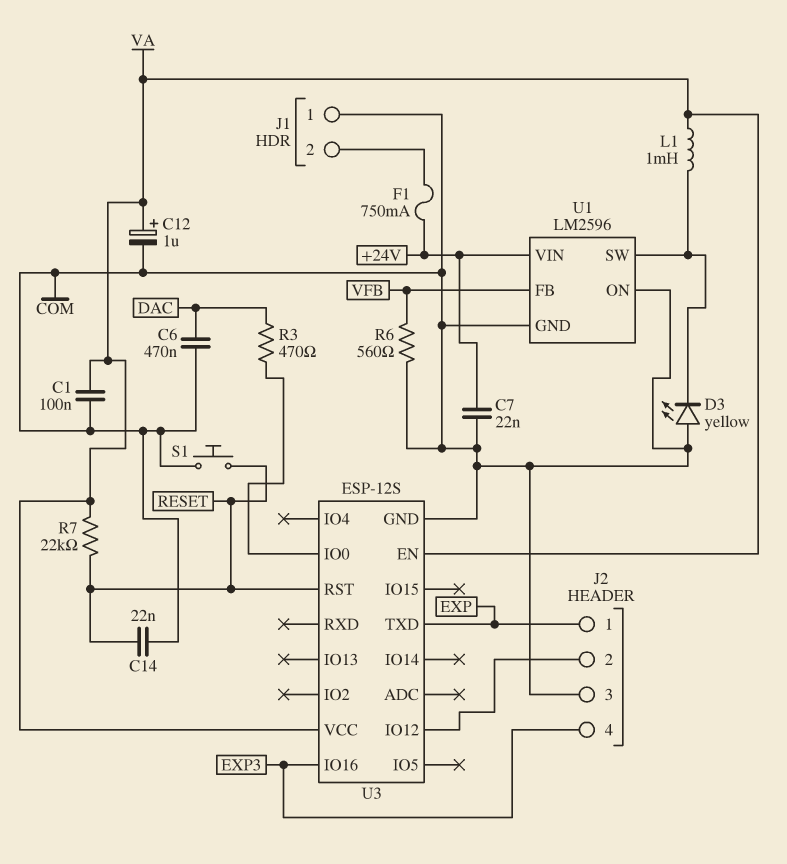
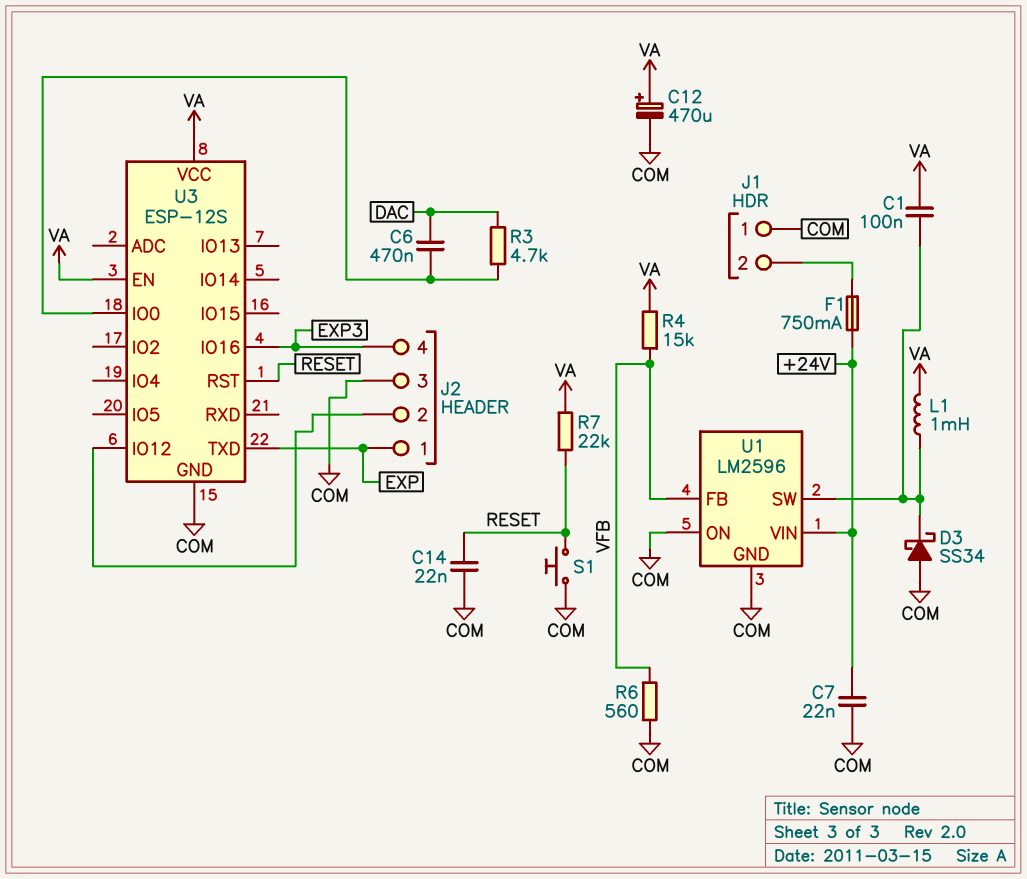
C1: 100nF (COM, VA) -> 100nF (U1/SW, VA)
C6: 470nF (COM, DAC) -> 470nF (DAC, U3/IO0)
C12: 1uF (plus VA, minus COM) -> 470uF (plus VA, minus COM)
D3: LED yellow (A COM, K U1/SW) -> schottky SS34 (A COM, K U1/SW)
R3: 470 (DAC, U3/IO0) -> 4.7k (DAC, U3/IO0)
R4: none -> 15k (VA, VFB)

